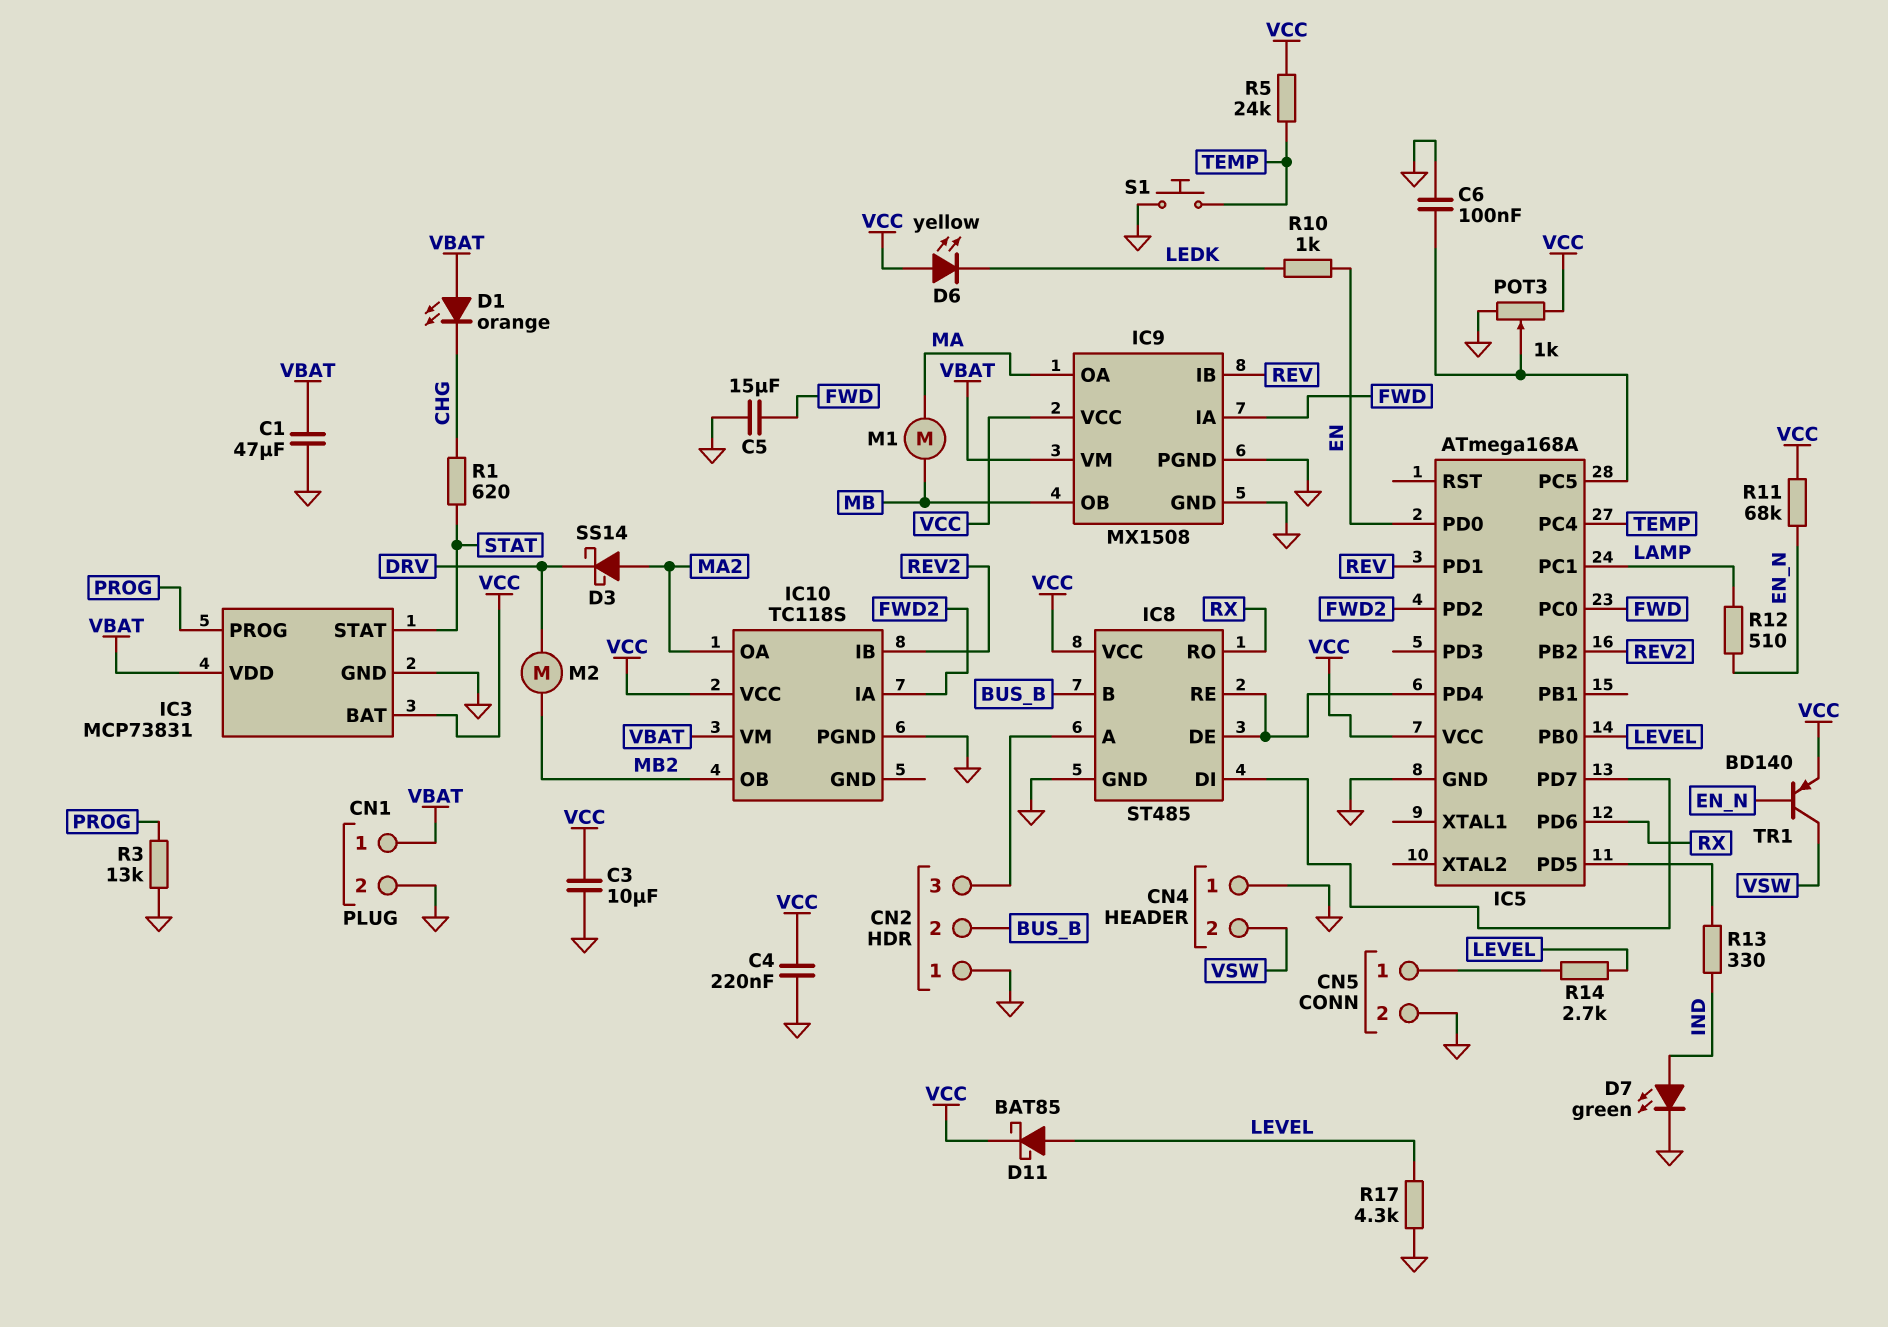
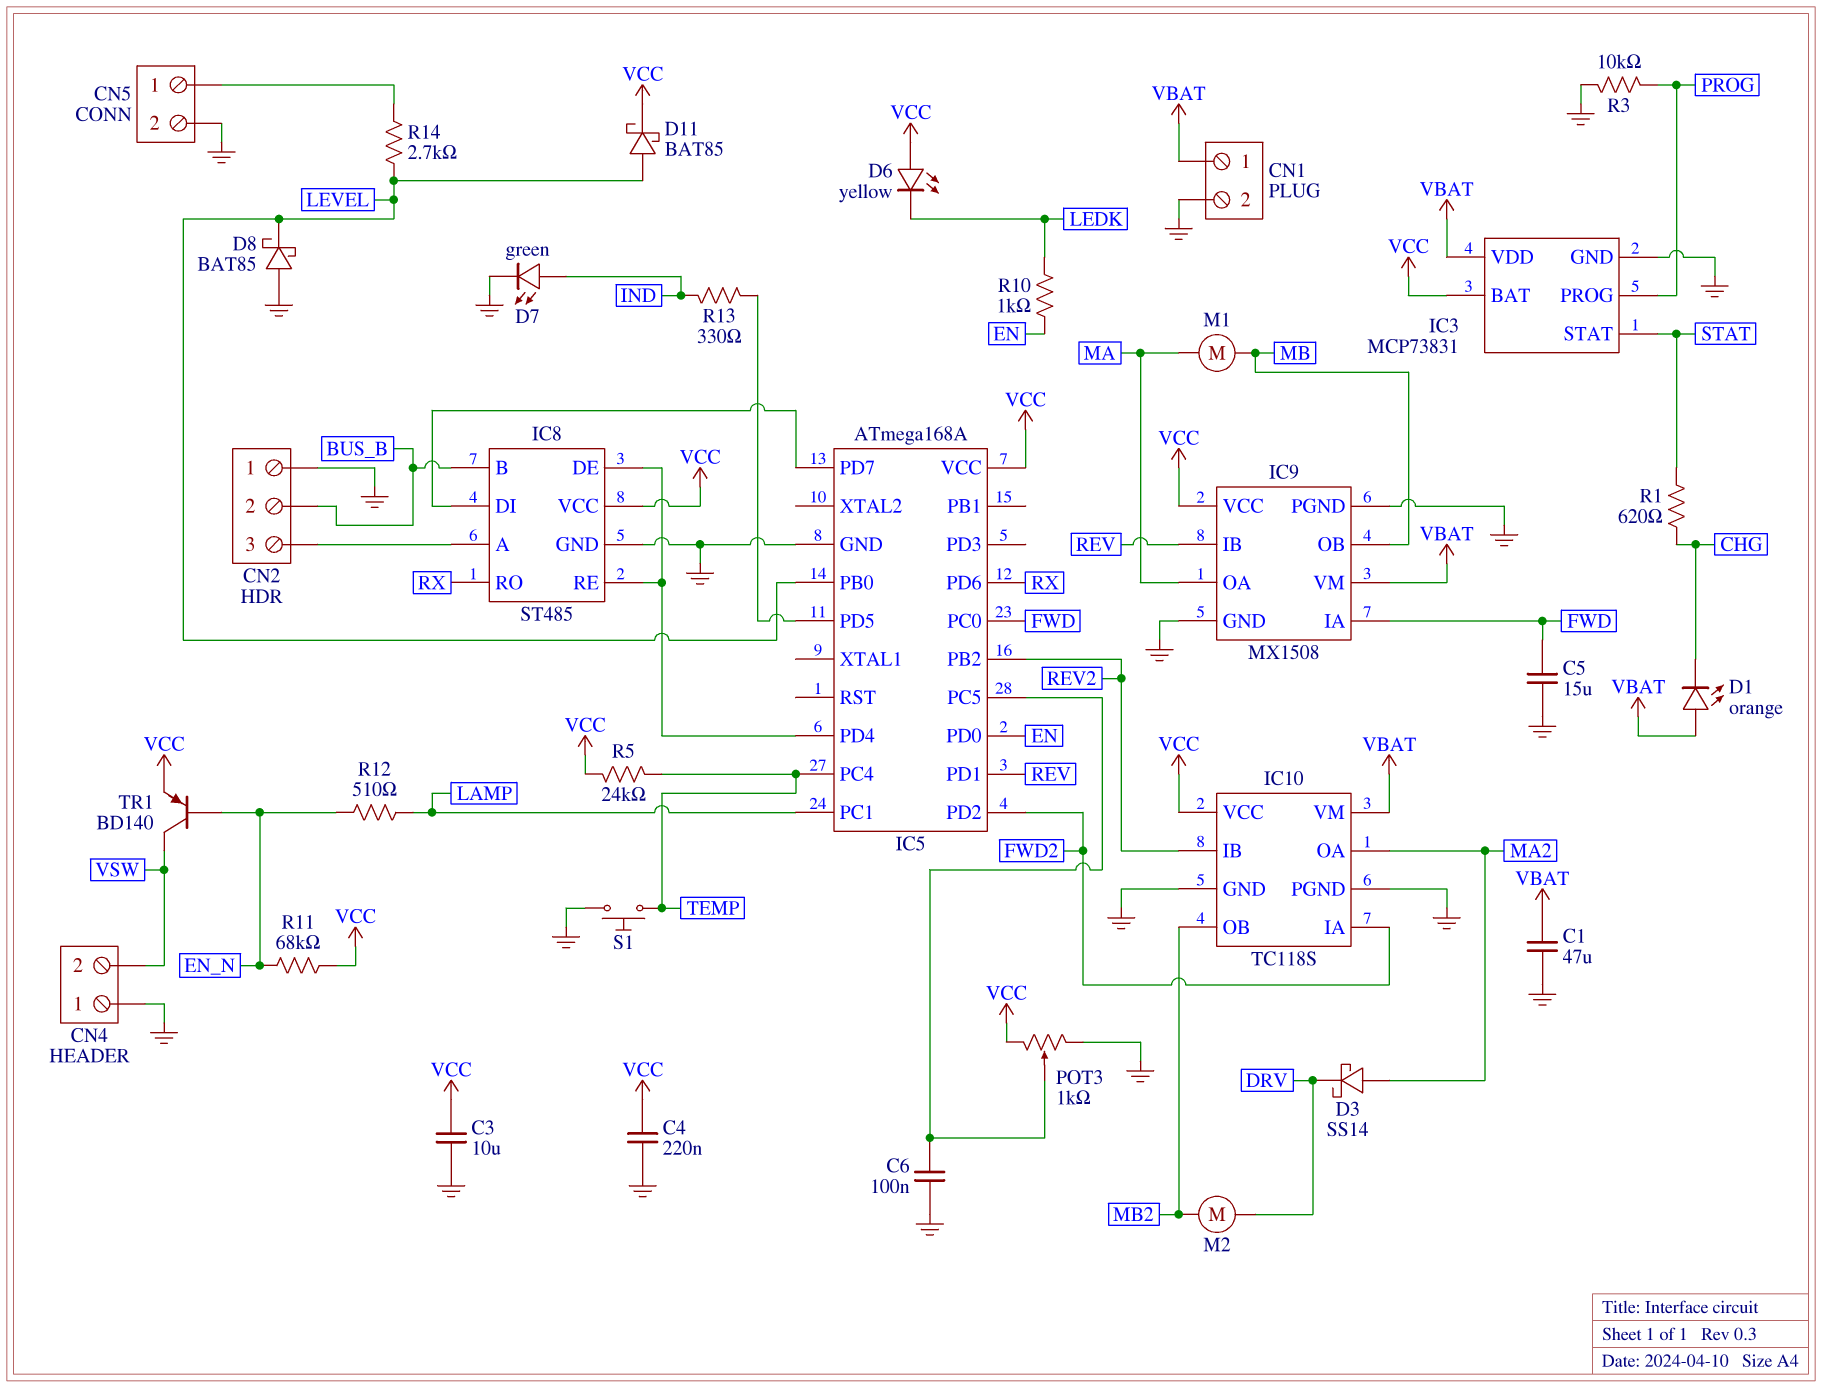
D8: none -> schottky BAT85 (A GND, K LEVEL)
IC10 pin GND: none -> GND
R3: 13k (GND, PROG) -> 10k (GND, PROG)
R17: 4.3k (GND, LEVEL) -> none

